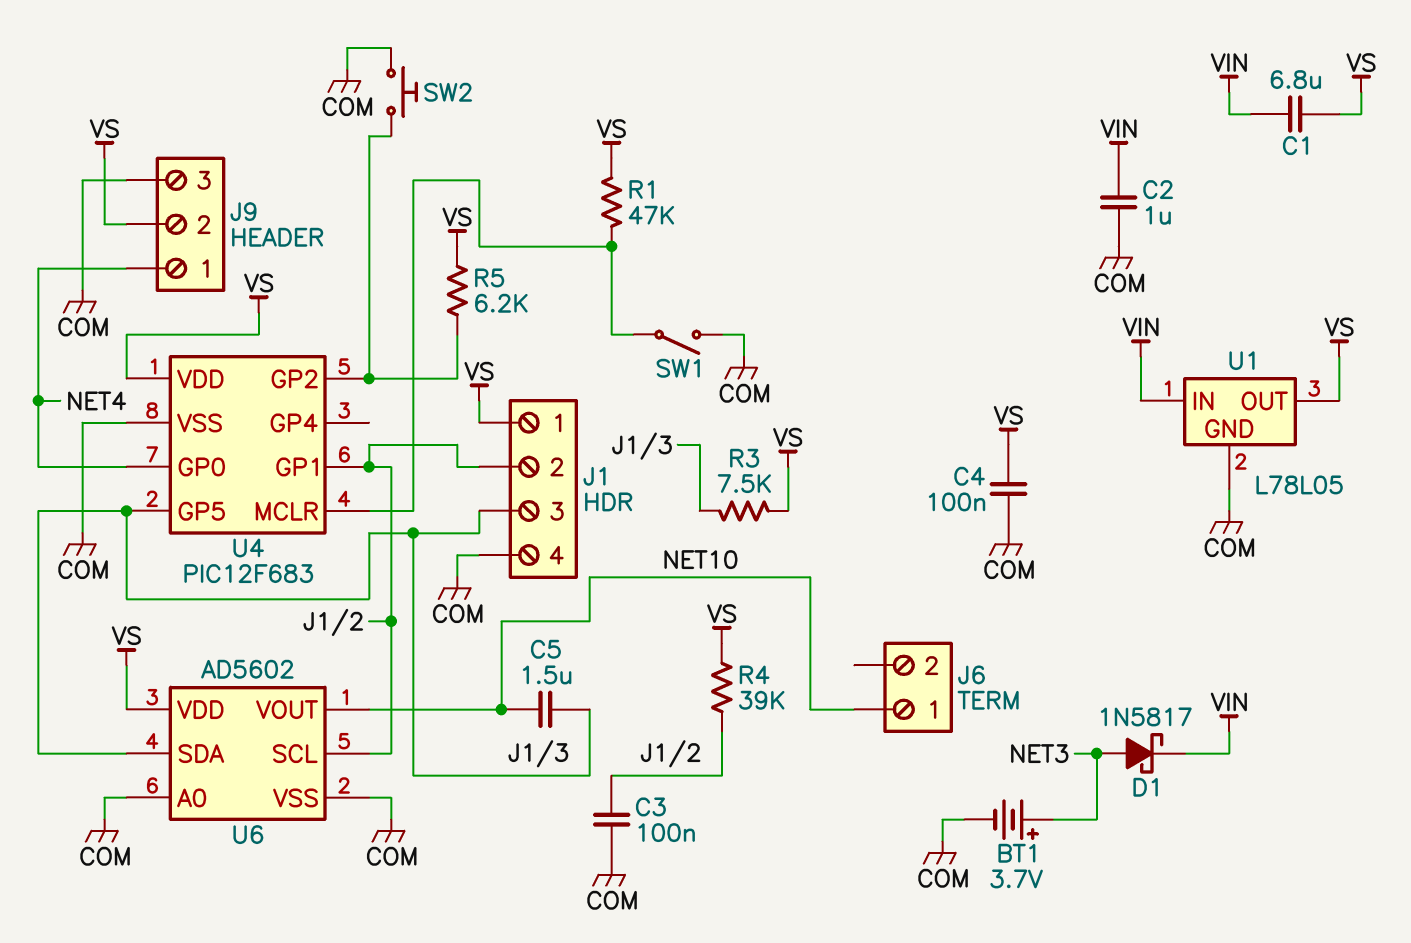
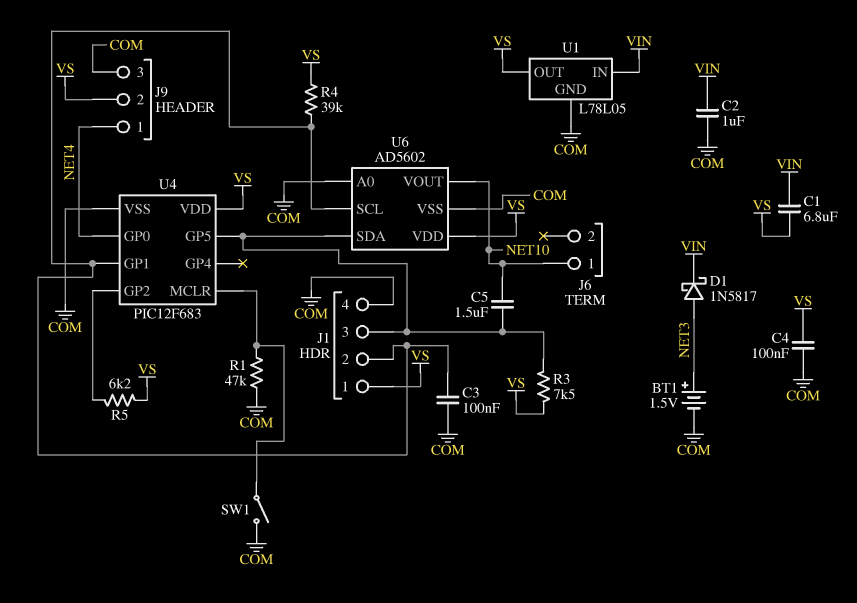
BT1: 3.7V (plus NET3, minus COM) -> 1.5V (plus NET3, minus COM)
R1: 47k (U4/MCLR, VS) -> 47k (COM, U4/MCLR)
SW2: button (COM, U4/GP2) -> none

